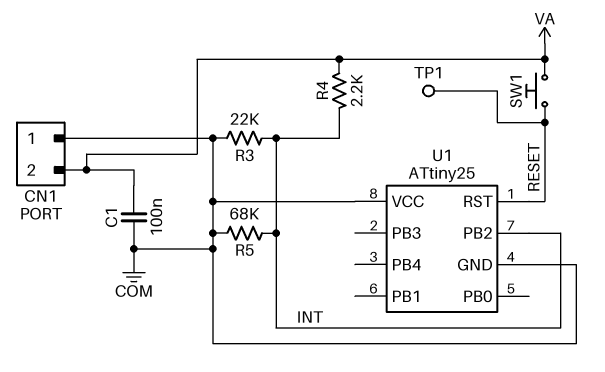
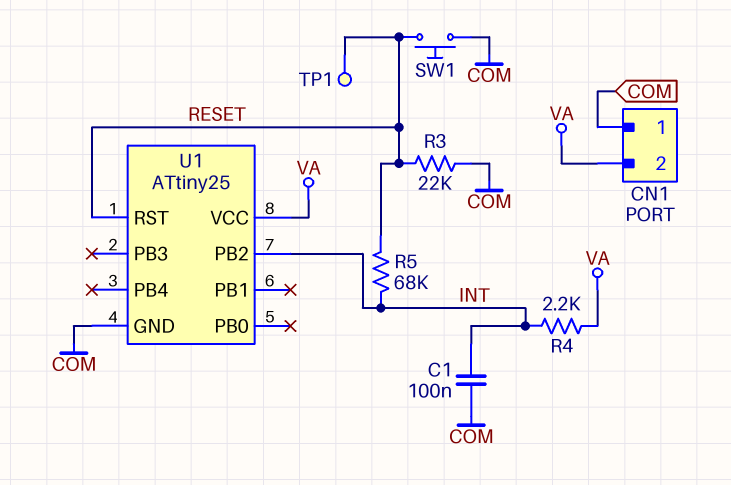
C1: 100nF (COM, VA) -> 100nF (COM, INT)
R3: 22k (COM, INT) -> 22k (COM, RESET)
R5: 68k (COM, INT) -> 68k (INT, RESET)
SW1: button (RESET, VA) -> button (COM, RESET)
U1 pin VCC: COM -> VA

